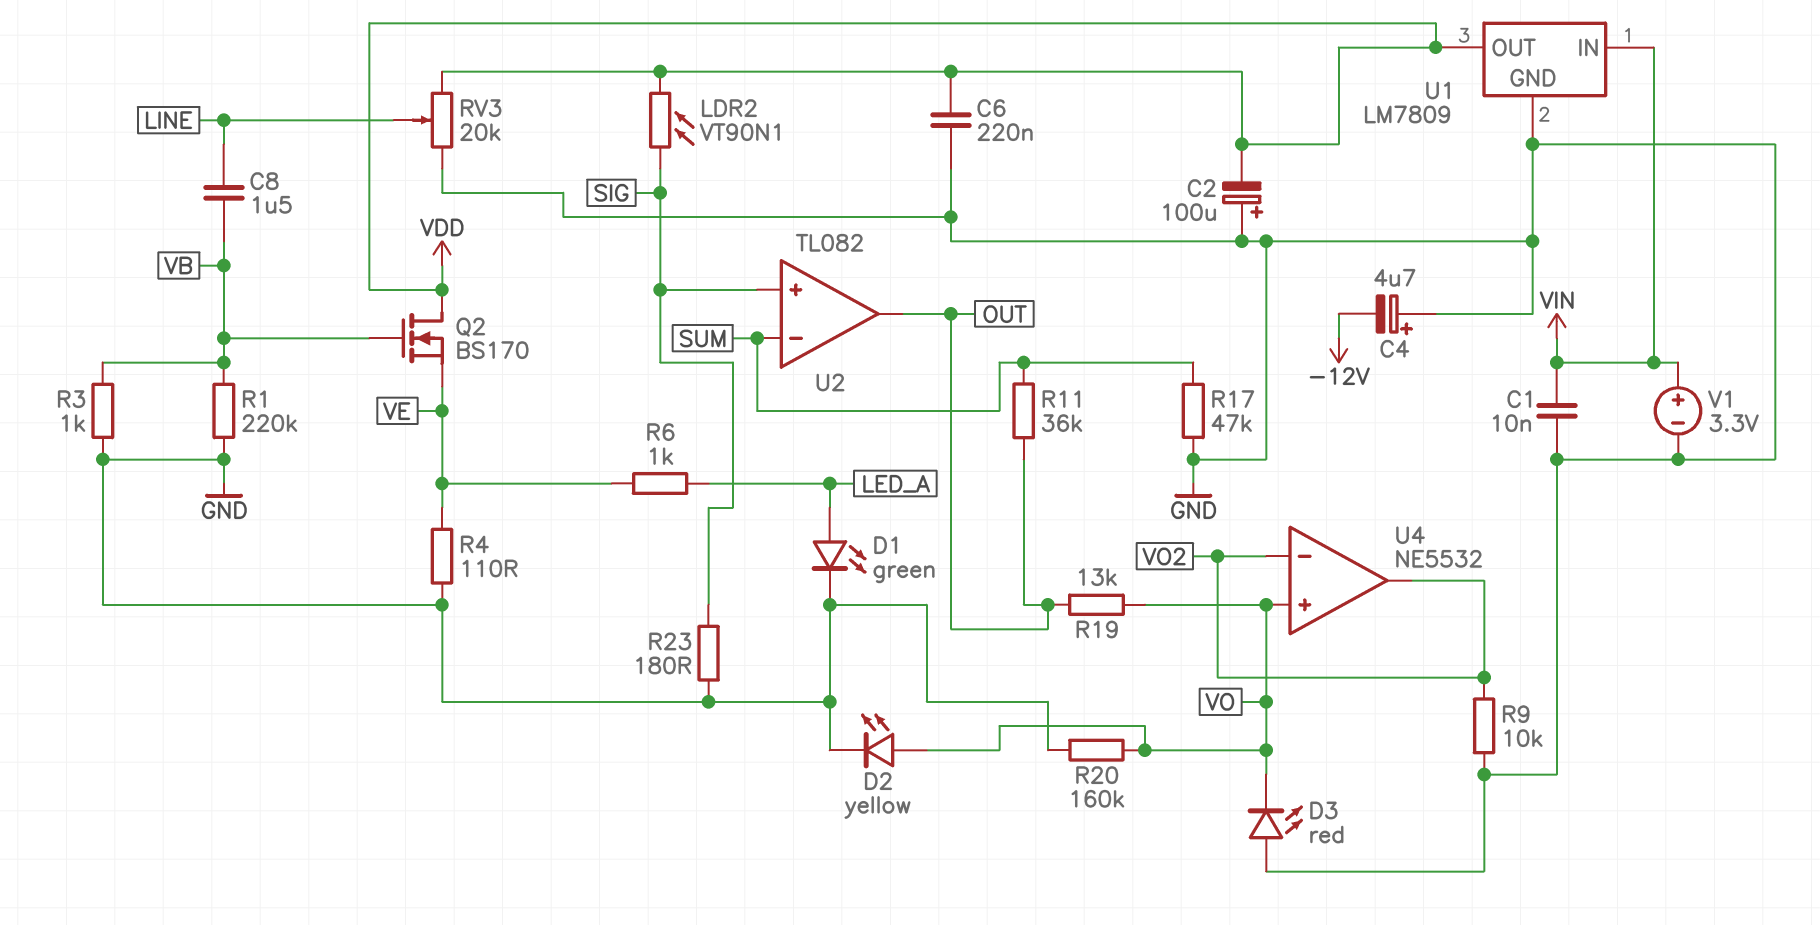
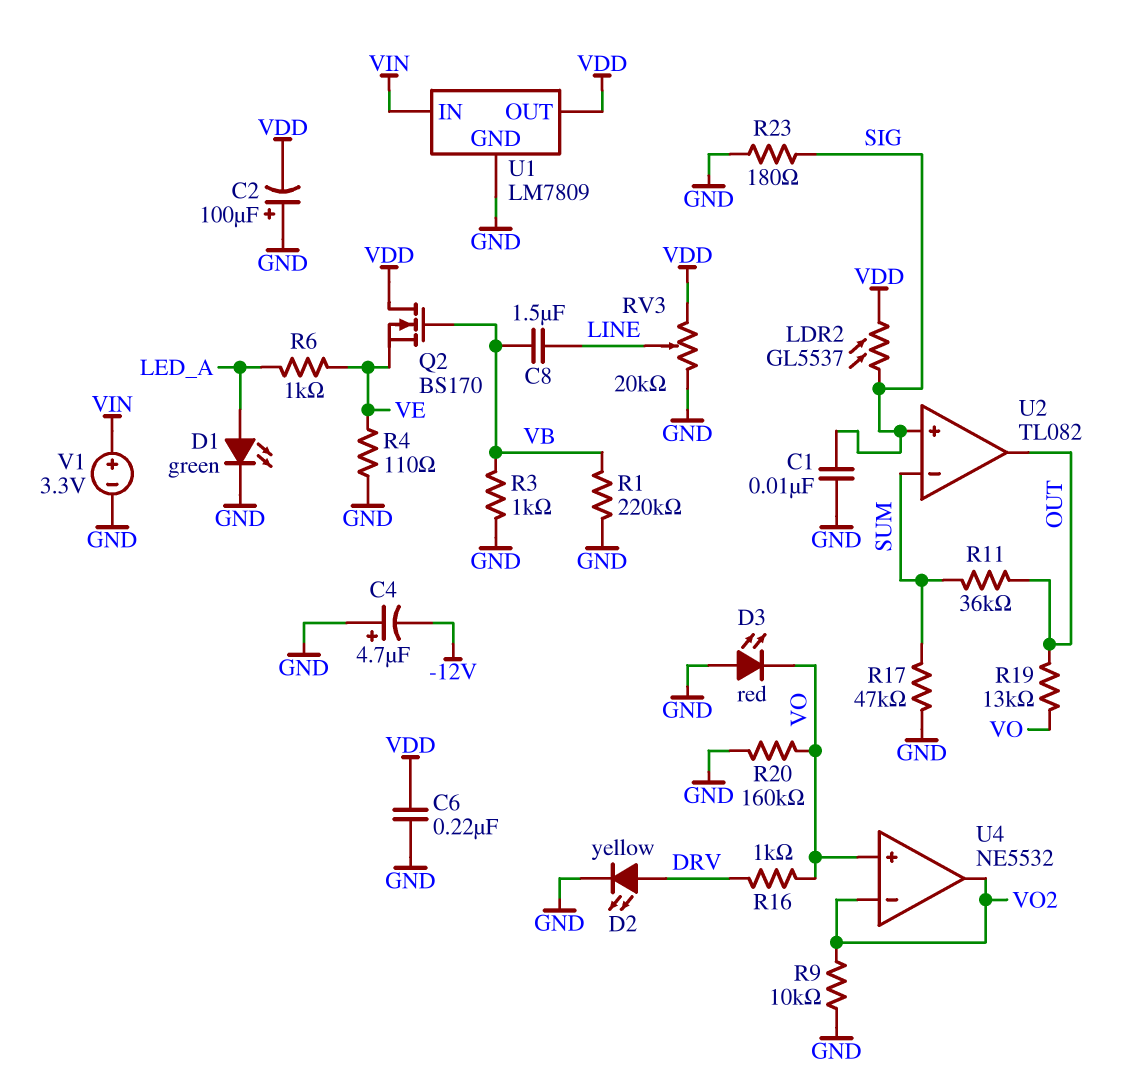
C1: 10nF (GND, VIN) -> 10nF (GND, SIG)
D2: LED yellow (A VO, K GND) -> LED yellow (A DRV, K GND)
LDR2: VT90N1 (SIG, VDD) -> GL5537 (SIG, VDD)
R16: none -> 1k (DRV, VO)

